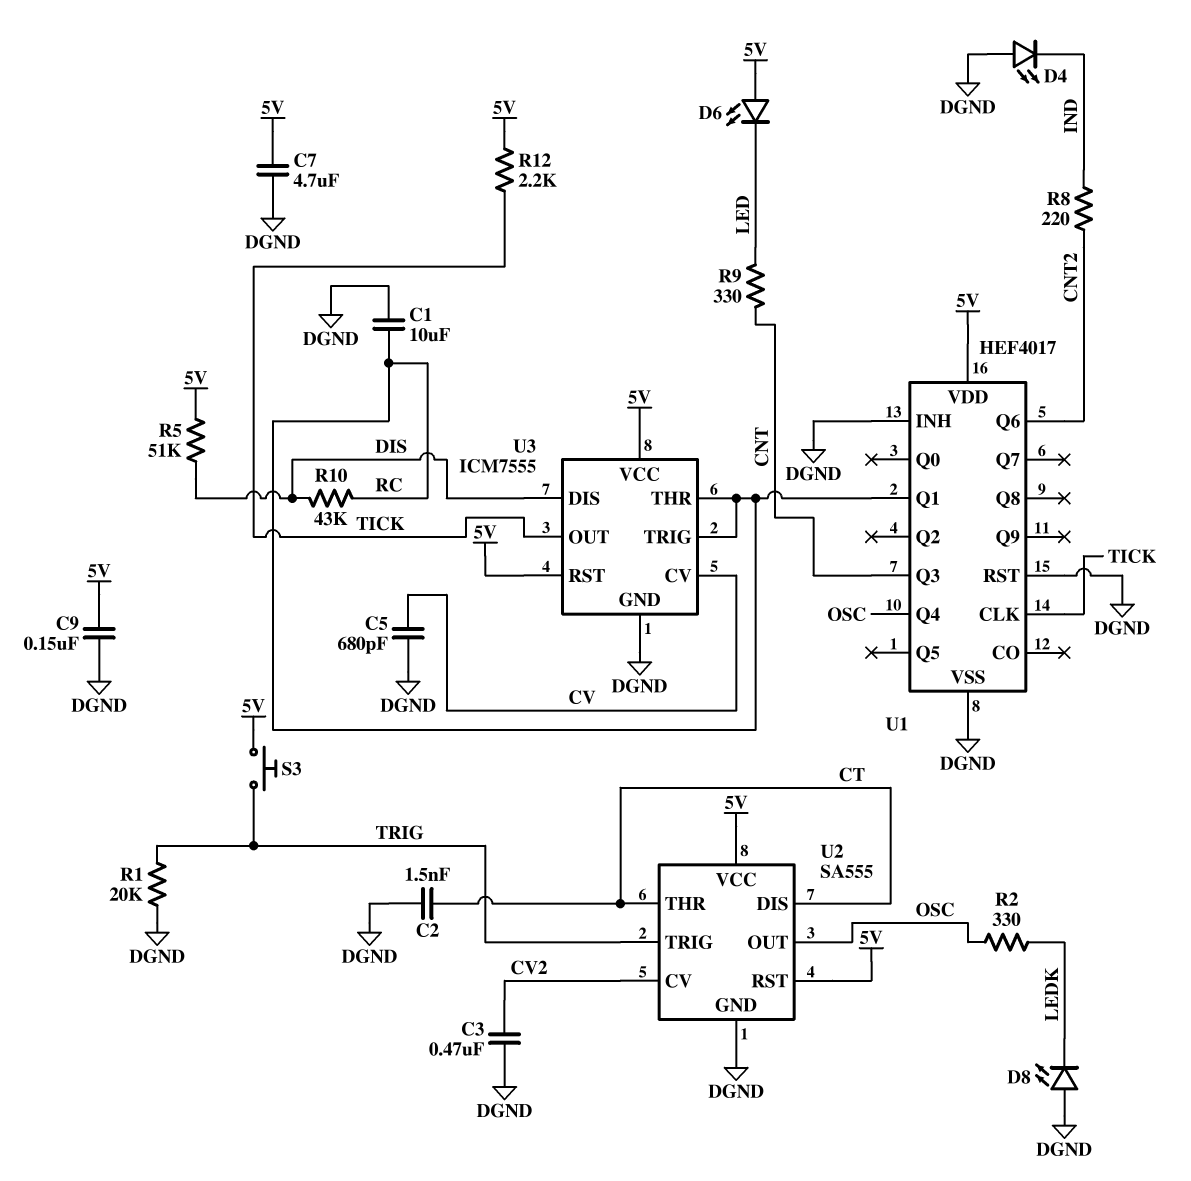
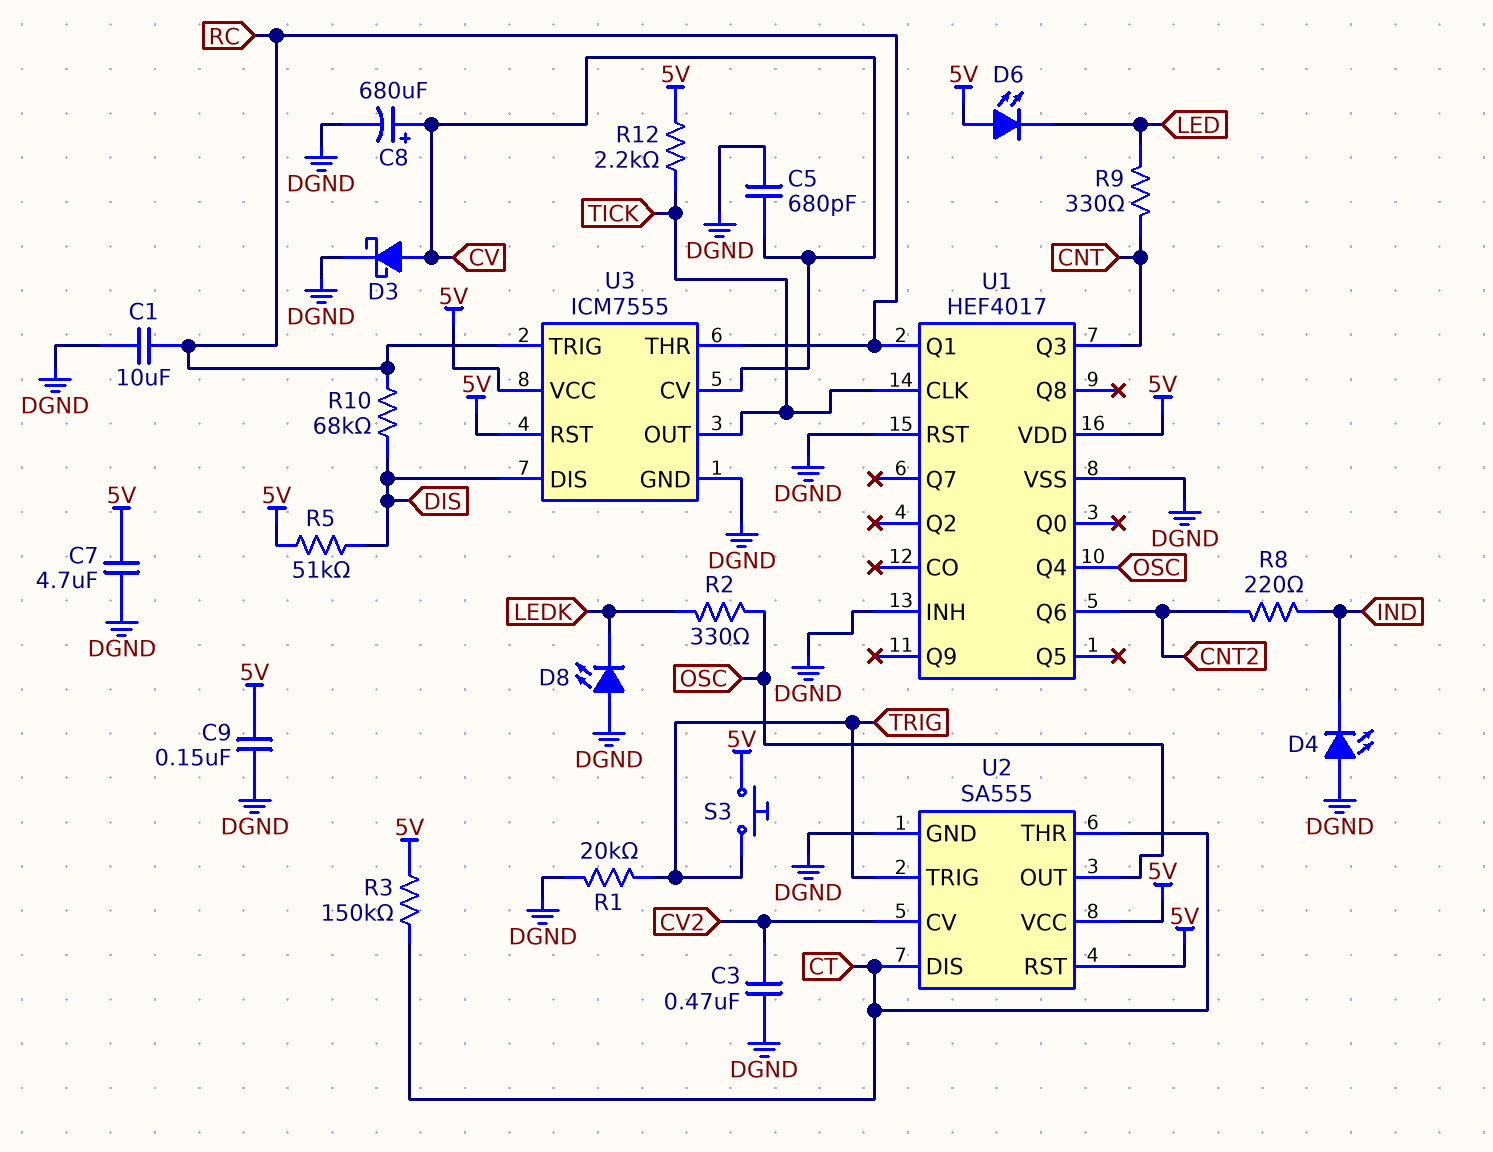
C2: 1.5nF (CT, DGND) -> none
C8: none -> 680uF (plus CV, minus DGND)
D3: none -> schottky (A CV, K DGND)
R3: none -> 150k (5V, CT)
R10: 43k (DIS, RC) -> 68k (DIS, RC)

